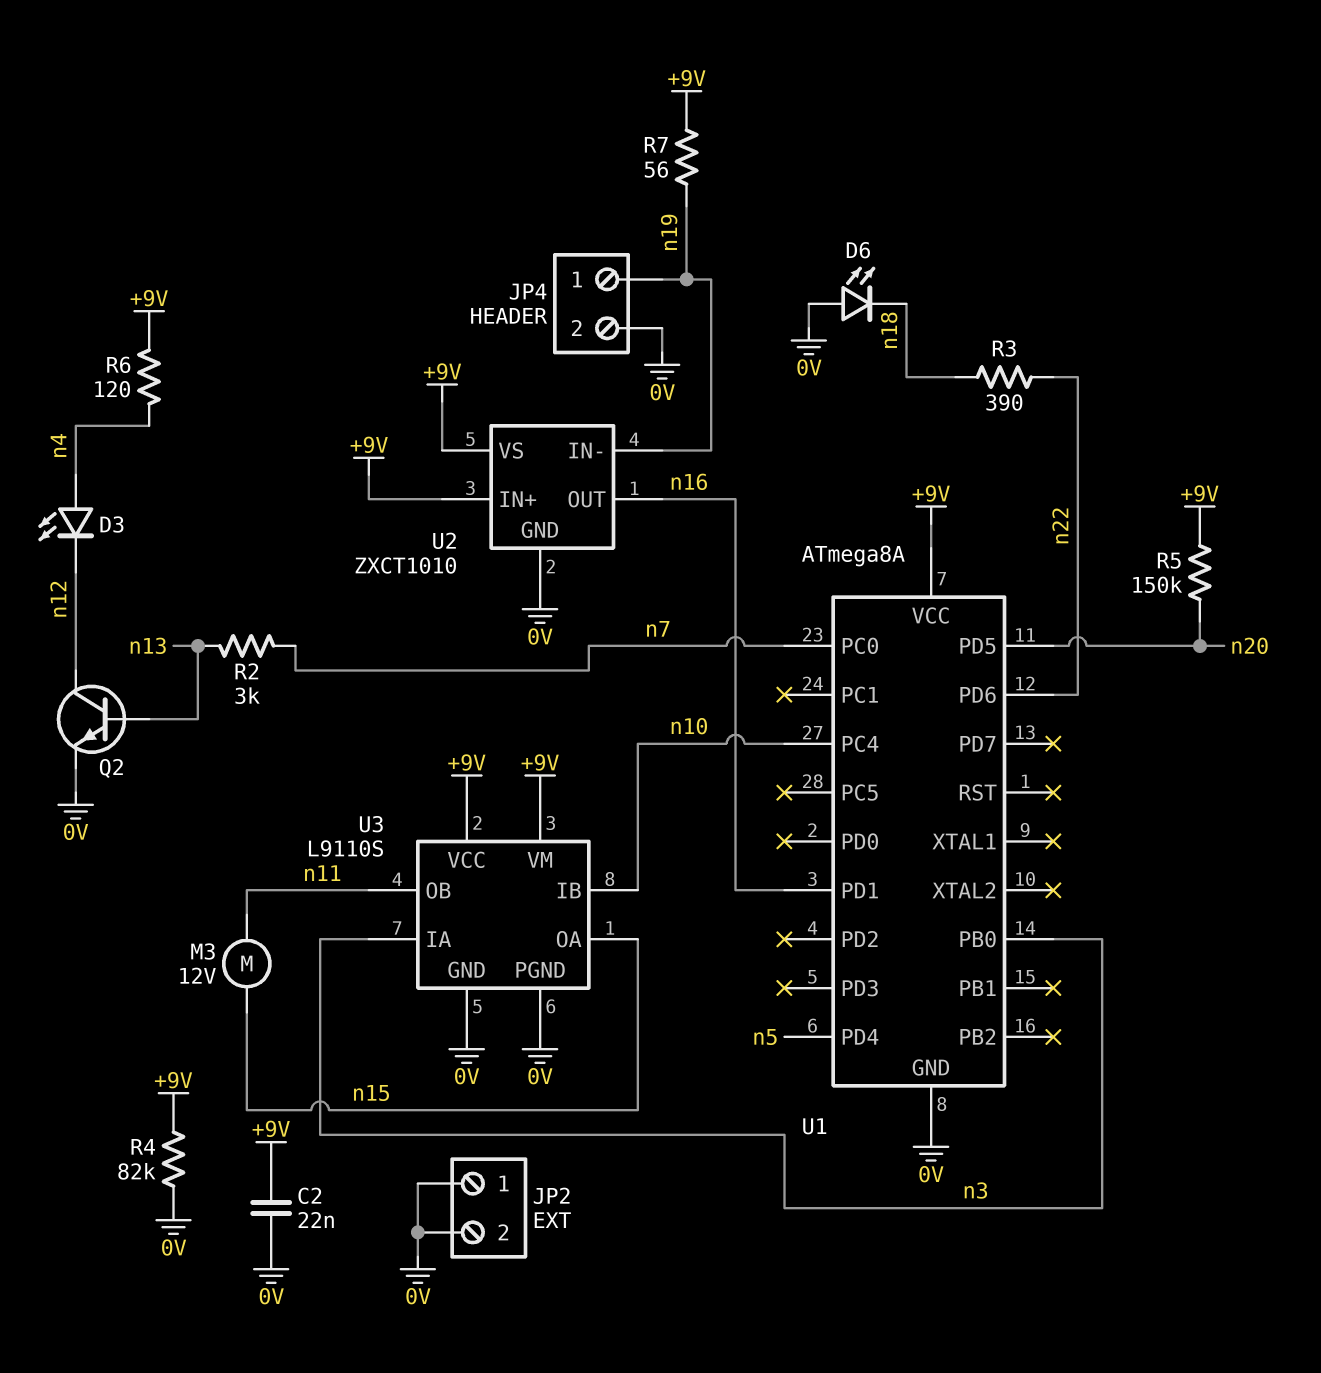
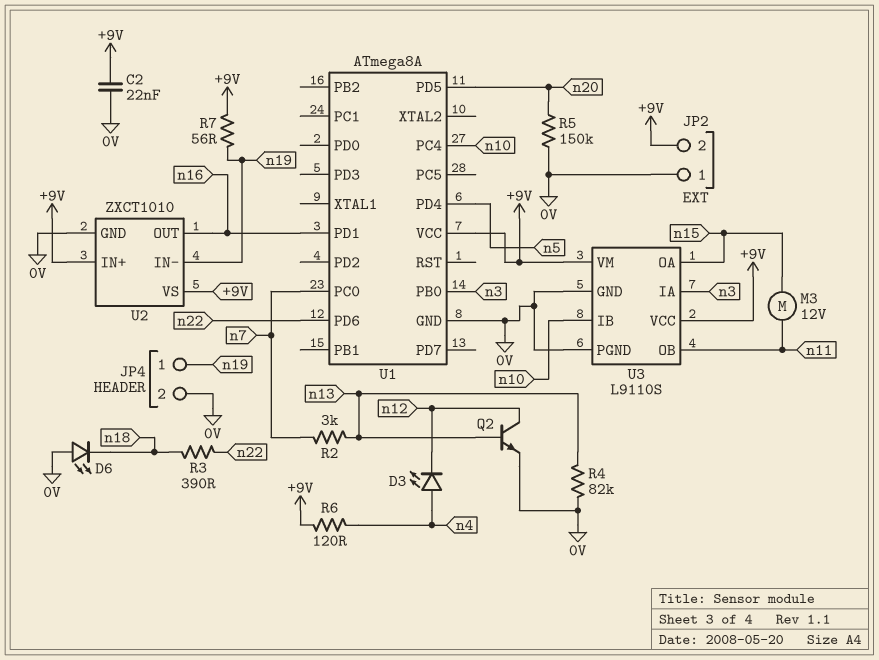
JP2 pin 2: 0V -> +9V
R4: 82k (+9V, 0V) -> 82k (0V, n13)
R5: 150k (+9V, n20) -> 150k (0V, n20)

